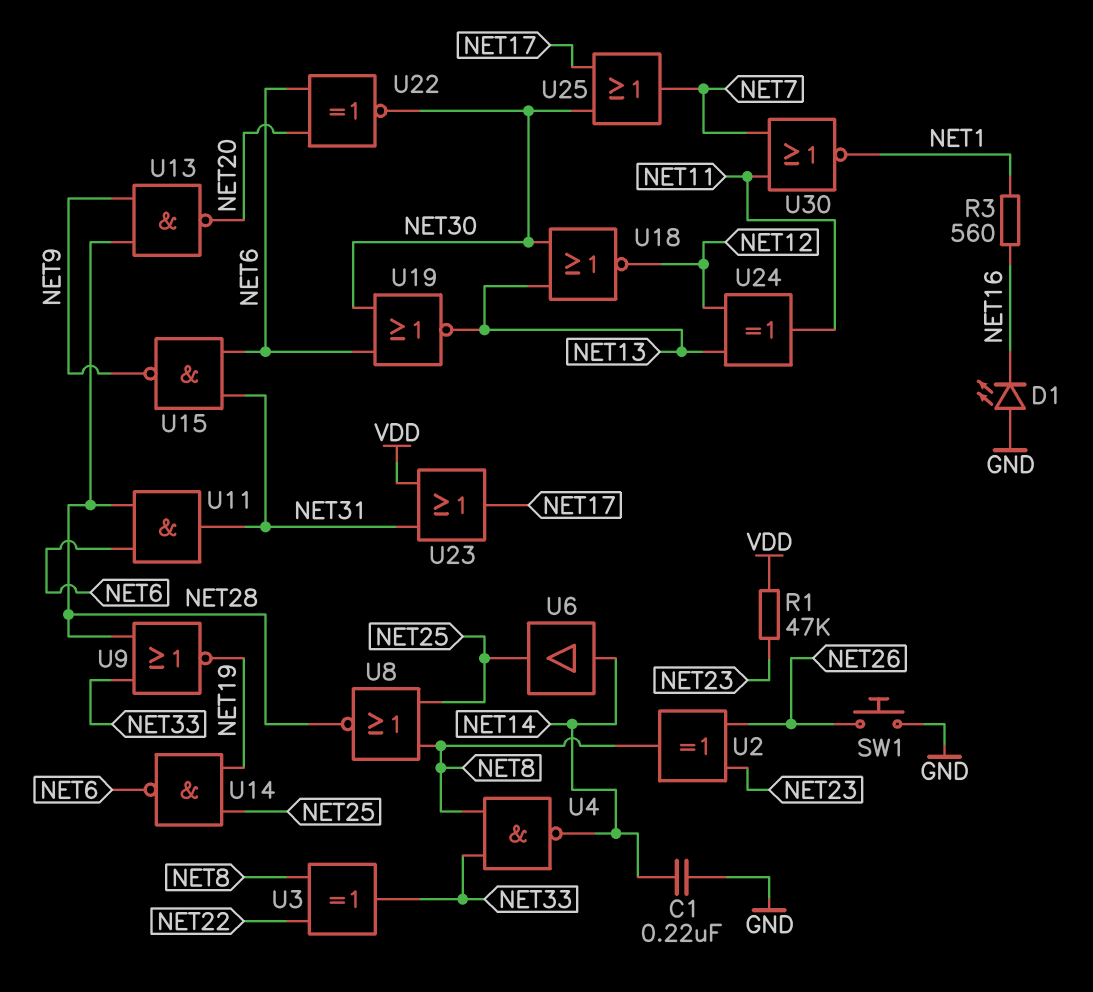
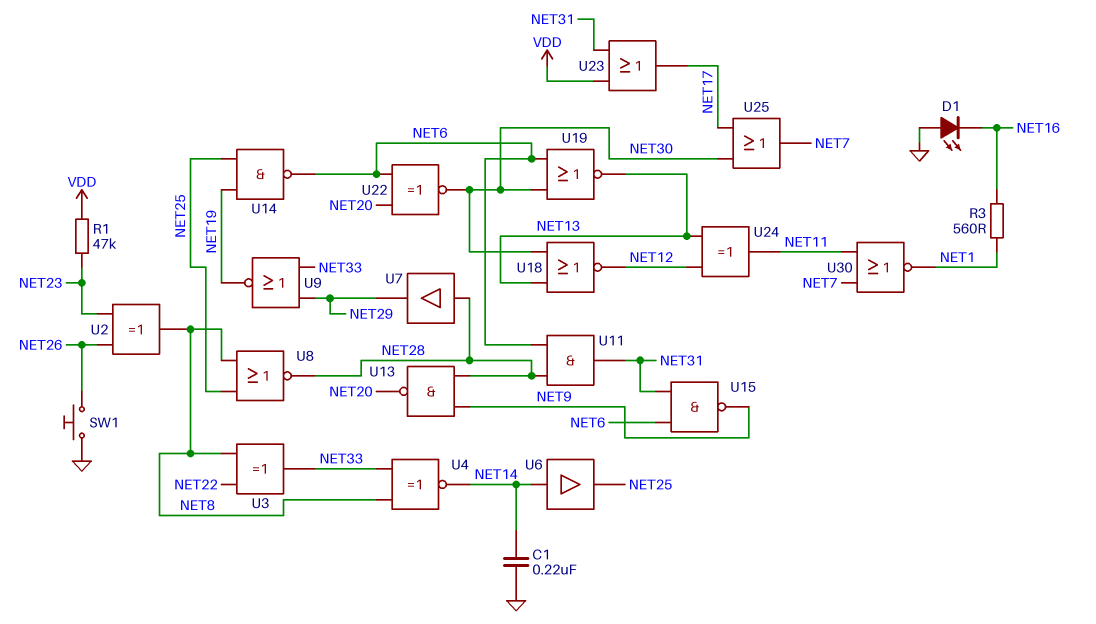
U4: NAND (in NET8, in NET33, out NET14) -> XNOR (in NET8, in NET33, out NET14)
U7: none -> buffer (in NET28, out NET29)
U9: NOR (in NET28, in NET33, out NET19) -> NOR (in NET29, in NET33, out NET19)

